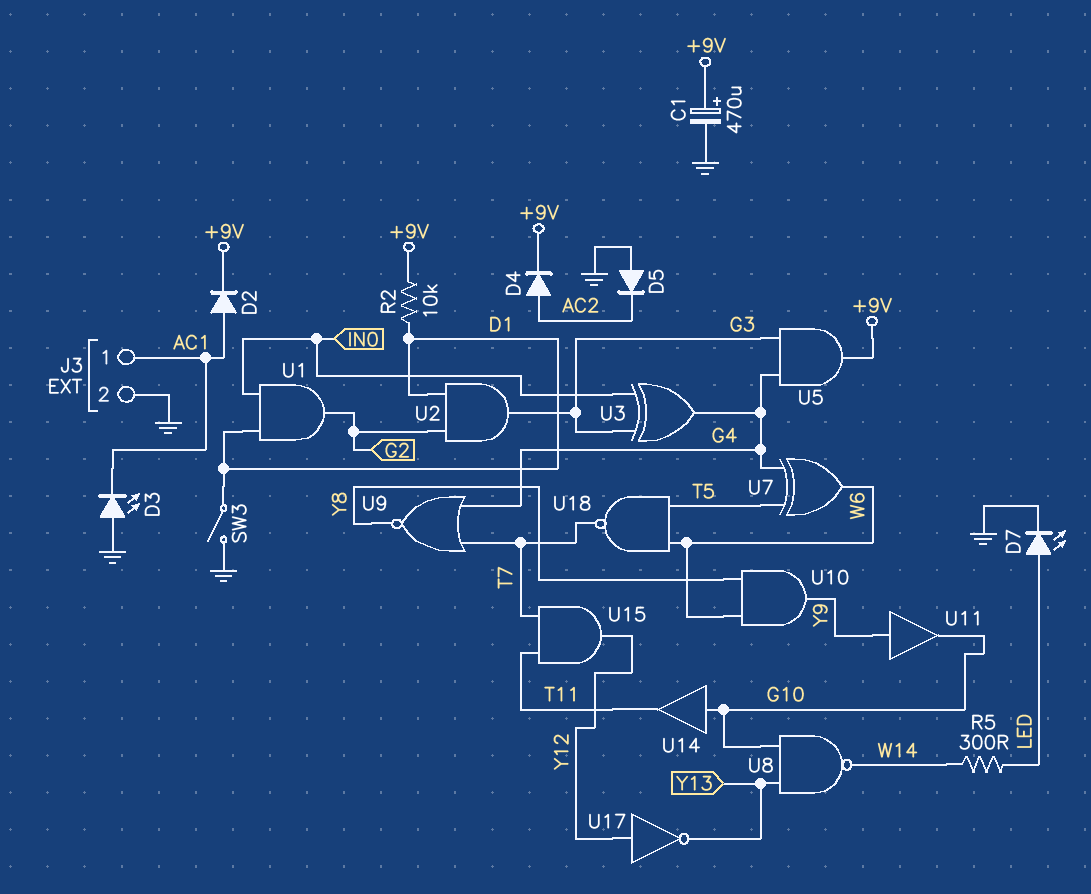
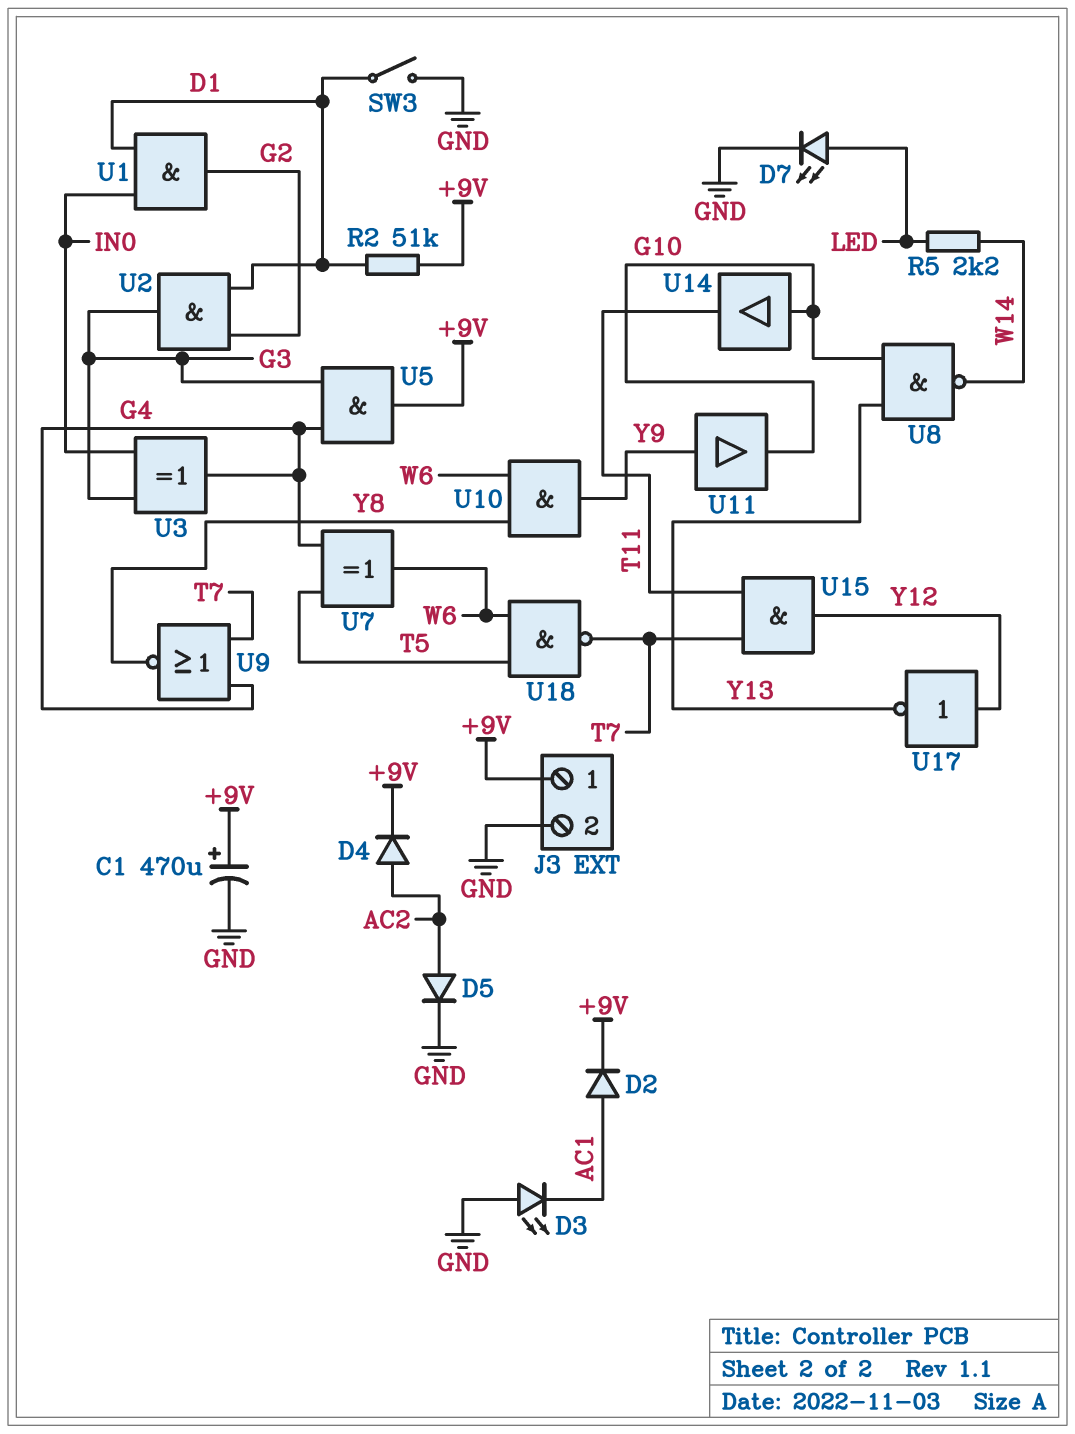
D5: diode (A GND, K AC2) -> diode (A AC2, K GND)
J3 pin 1: AC1 -> +9V
R2: 10k (+9V, D1) -> 51k (+9V, D1)
R5: 300 (LED, W14) -> 2.2k (LED, W14)

